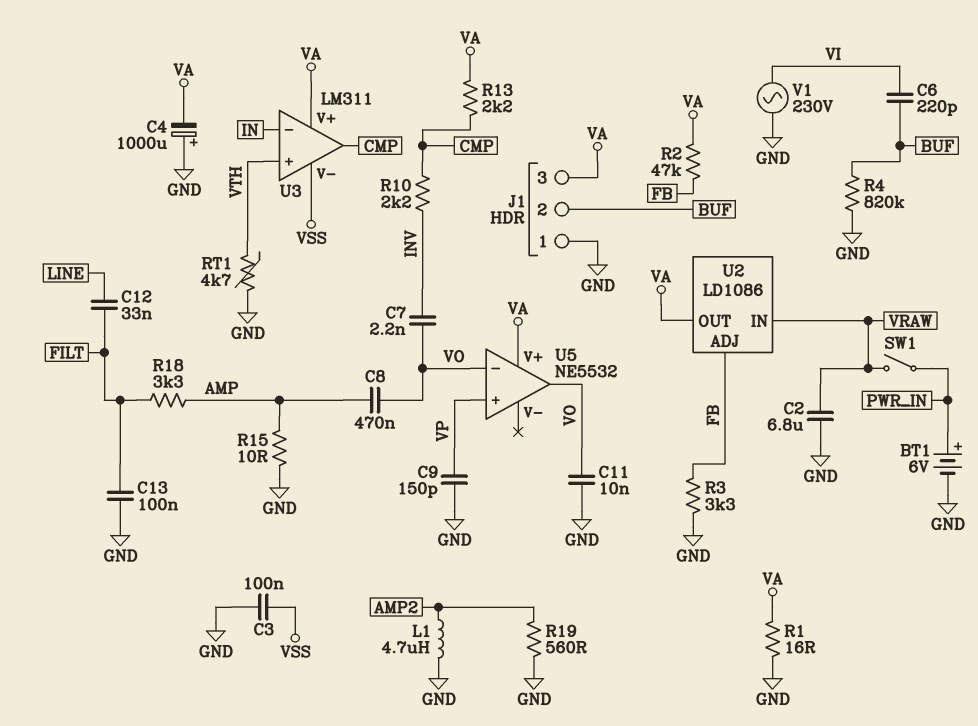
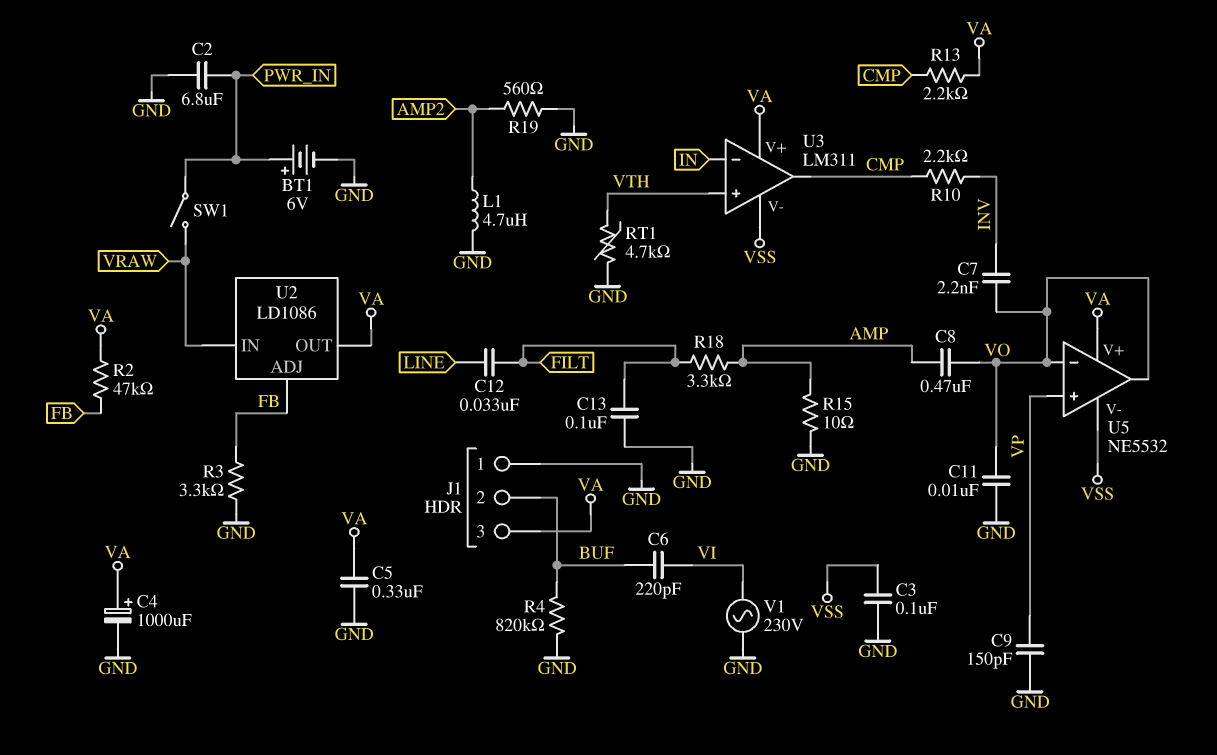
C2: 6.8uF (GND, VRAW) -> 6.8uF (GND, PWR_IN)
C4: 1000uF (plus GND, minus VA) -> 1000uF (plus VA, minus GND)
C5: none -> 330nF (GND, VA)
R1: 16 (GND, VA) -> none
U5 pin V-: none -> VSS

